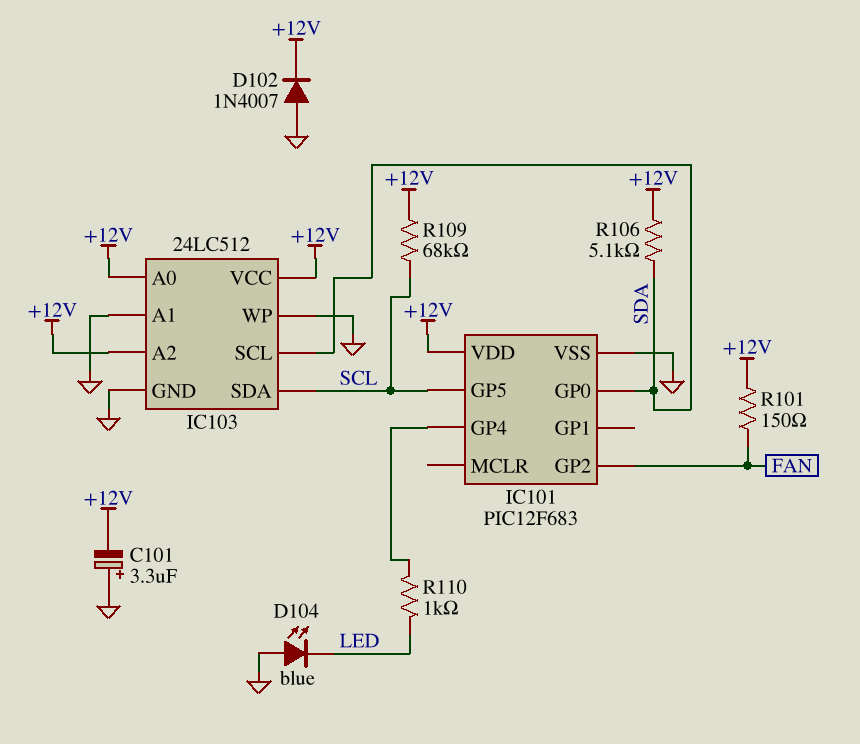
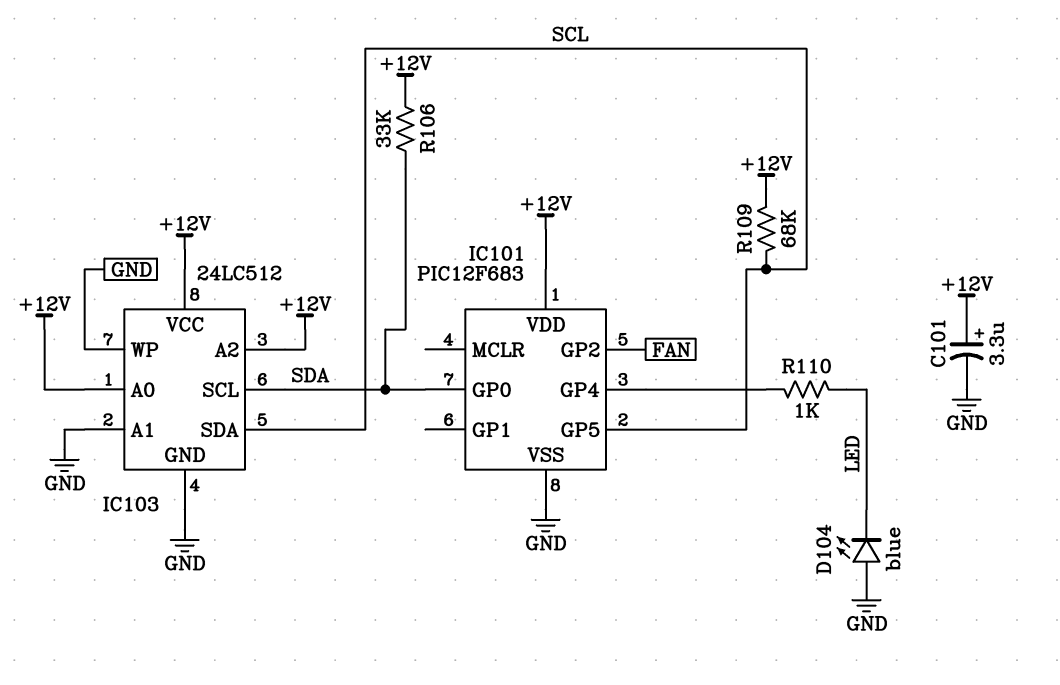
C101: 3.3uF (plus GND, minus +12V) -> 3.3uF (plus +12V, minus GND)
D102: diode 1N4007 (A GND, K +12V) -> none
R101: 150 (+12V, FAN) -> none
R106: 5.1k (+12V, SDA) -> 33k (+12V, SDA)

